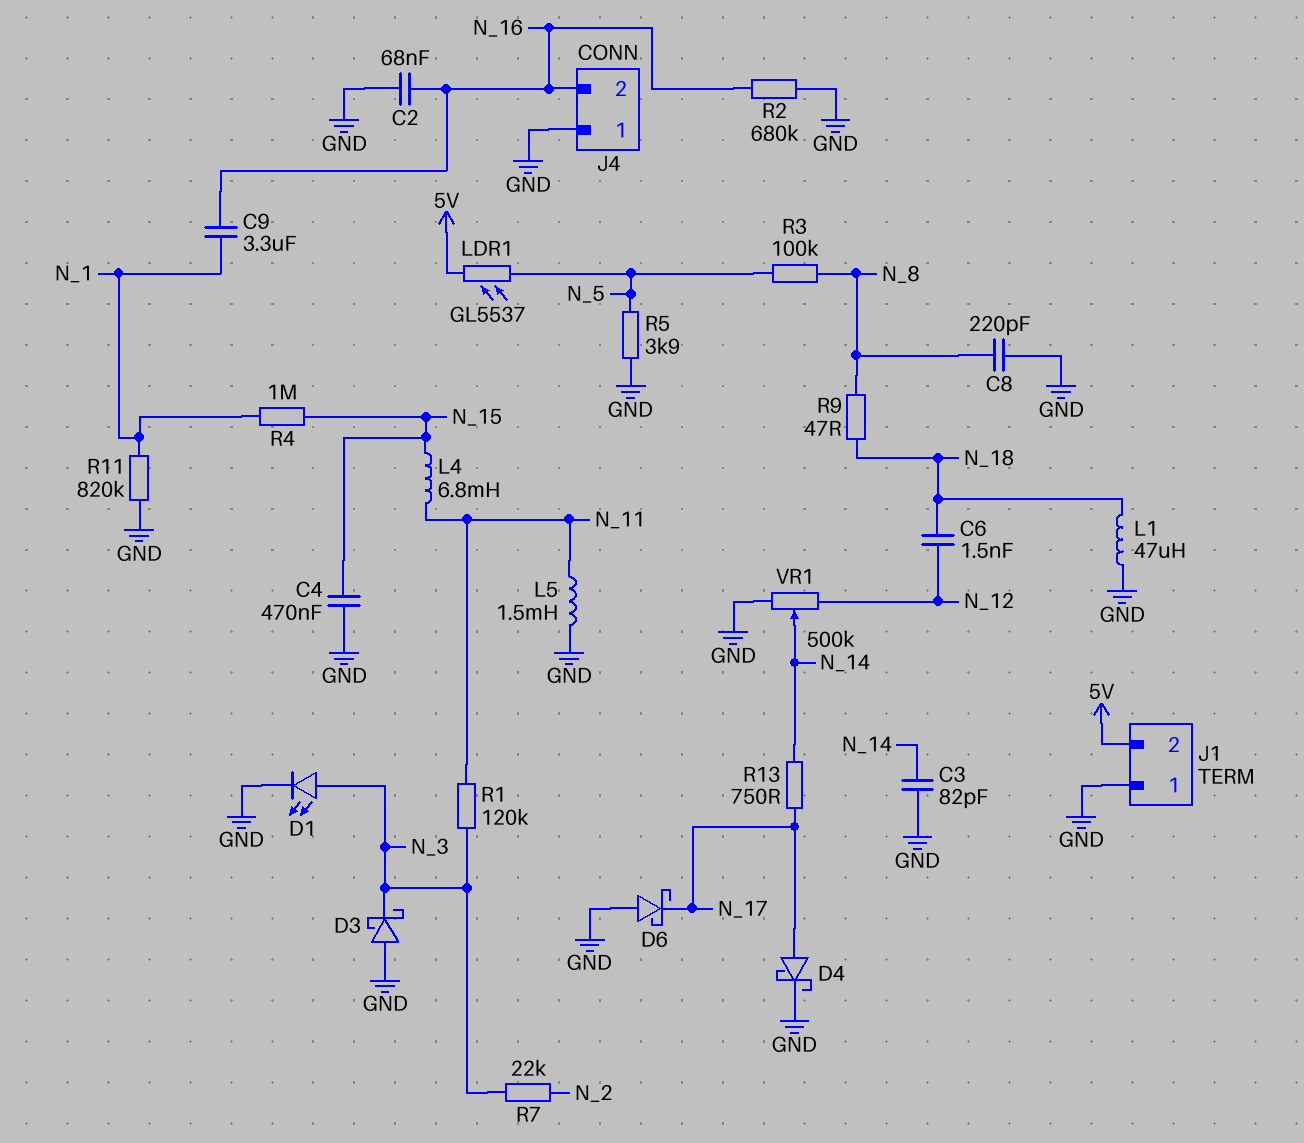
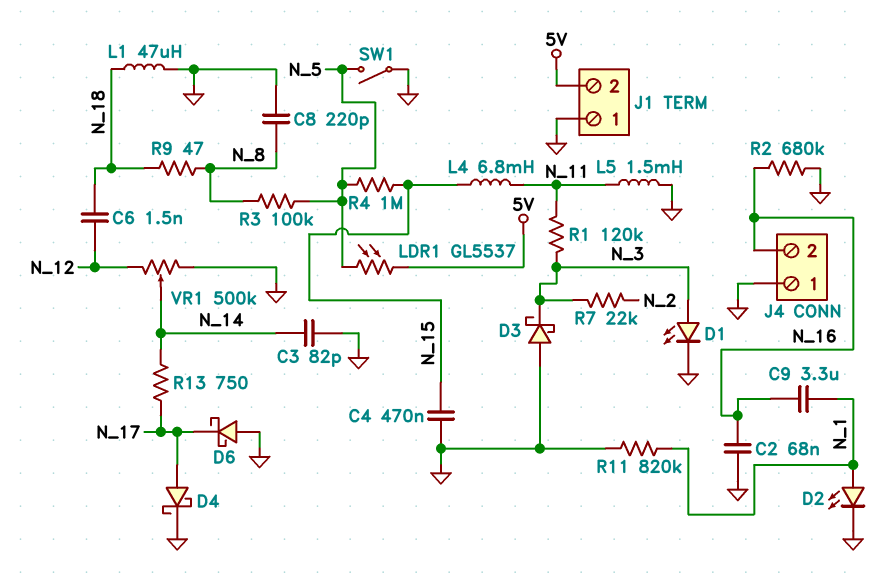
D2: none -> LED (A N_1, K GND)
R4: 1M (N_1, N_15) -> 1M (N_5, N_15)
R5: 3.9k (GND, N_5) -> none
SW1: none -> switch (GND, N_5)

